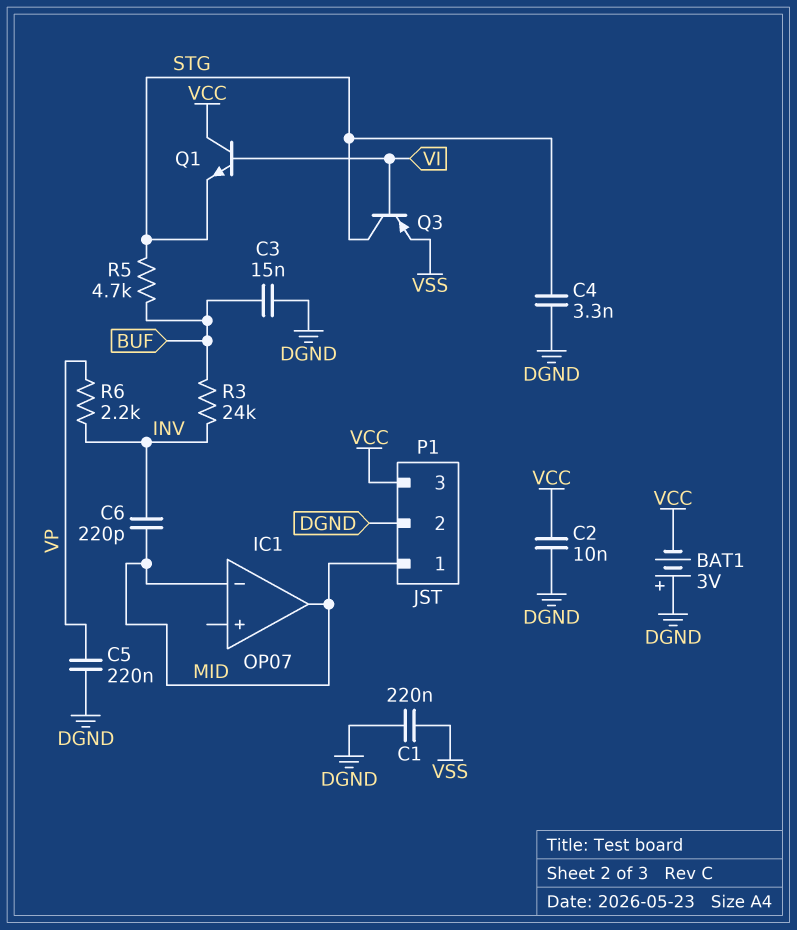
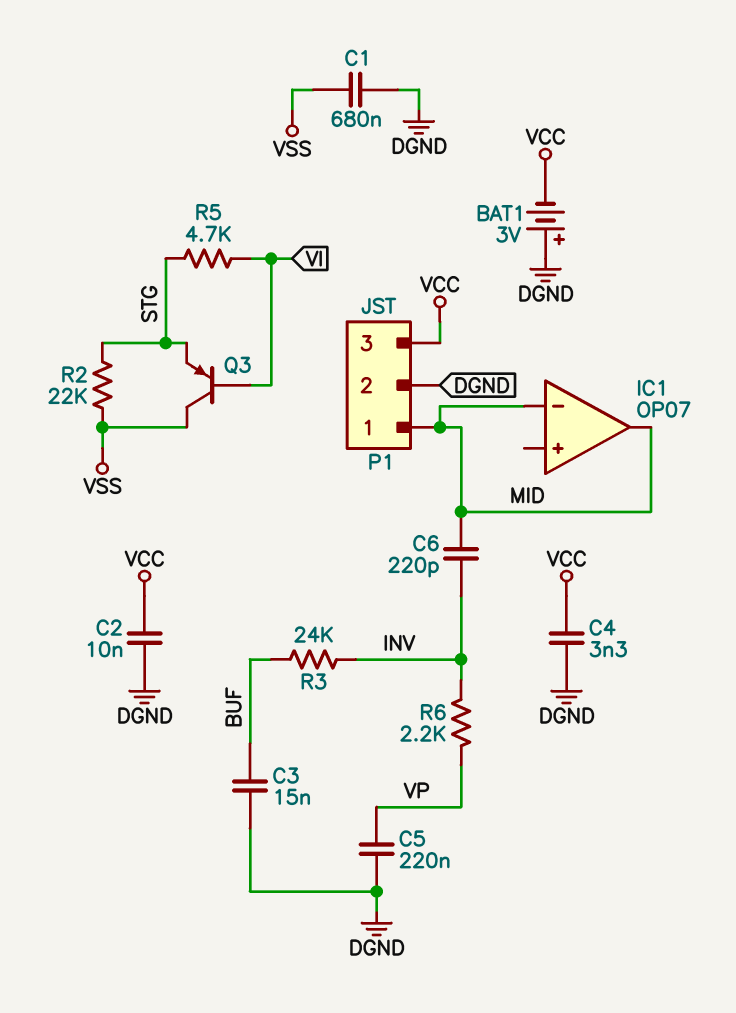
C1: 220nF (DGND, VSS) -> 680nF (DGND, VSS)
C4: 3.3nF (DGND, STG) -> 3.3nF (DGND, VCC)
Q1: NPN (B VI, C VCC, E STG) -> none
Q3: PNP (B VI, C STG, E VSS) -> PNP (B VI, C VSS, E STG)
R2: none -> 22k (STG, VSS)
R5: 4.7k (BUF, STG) -> 4.7k (STG, VI)

